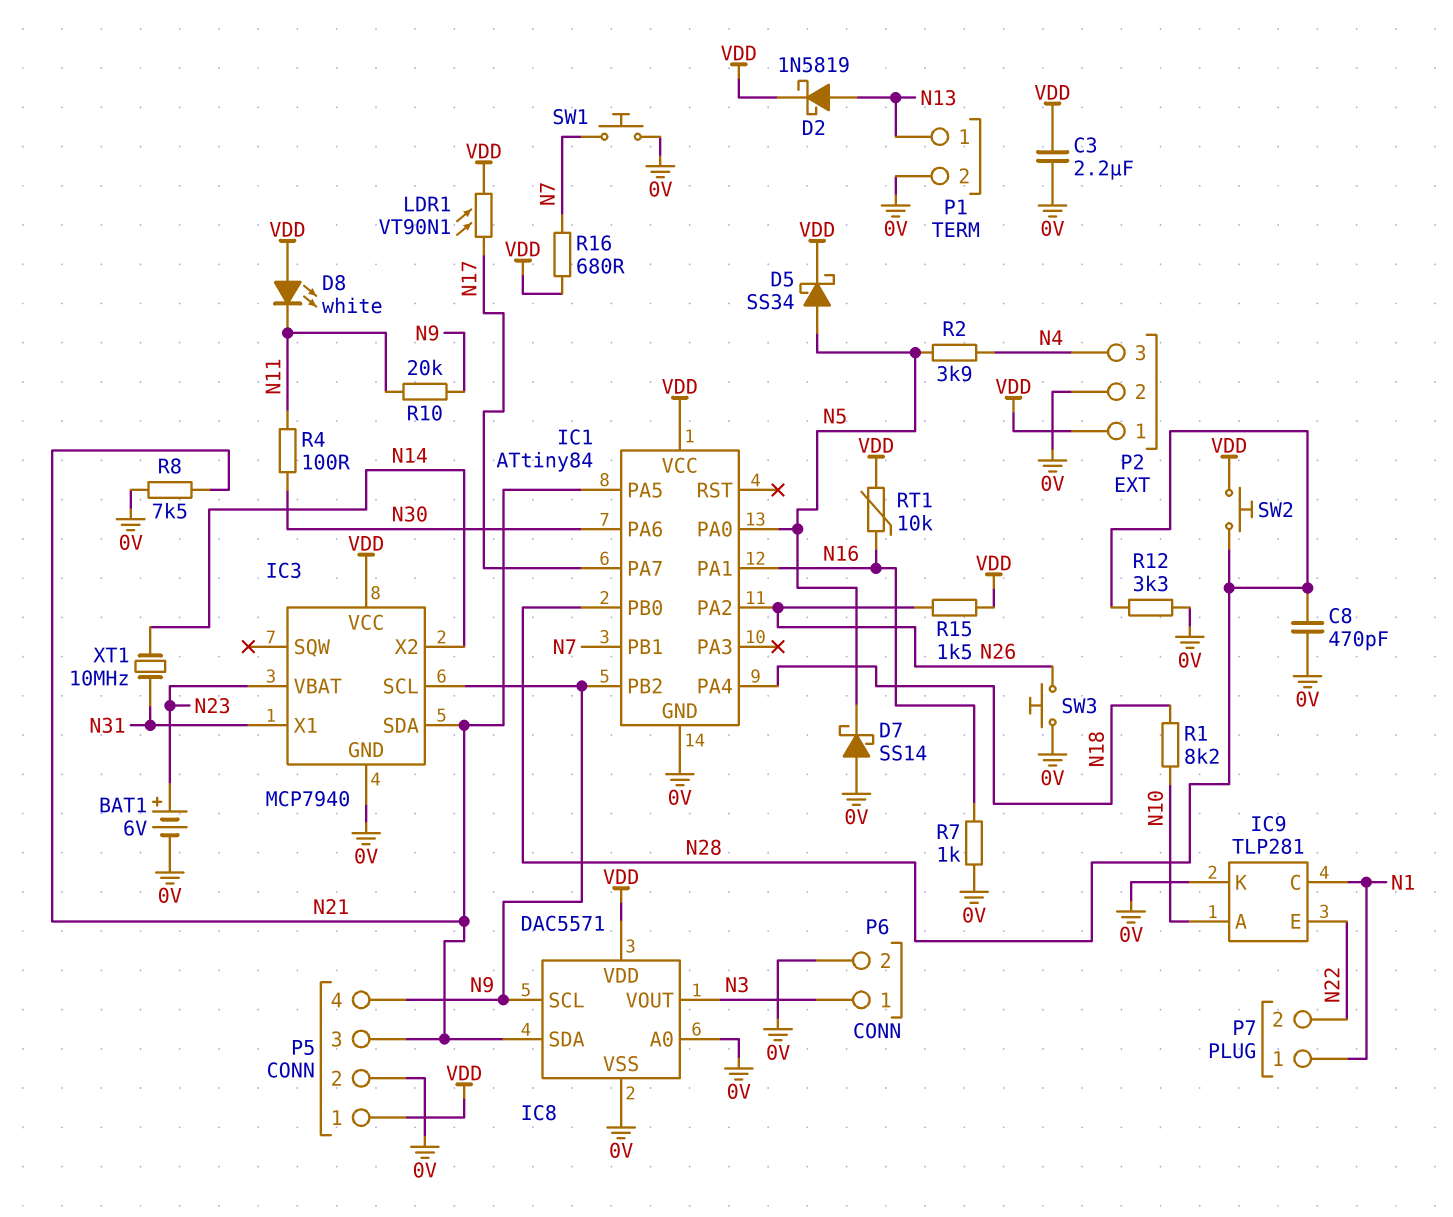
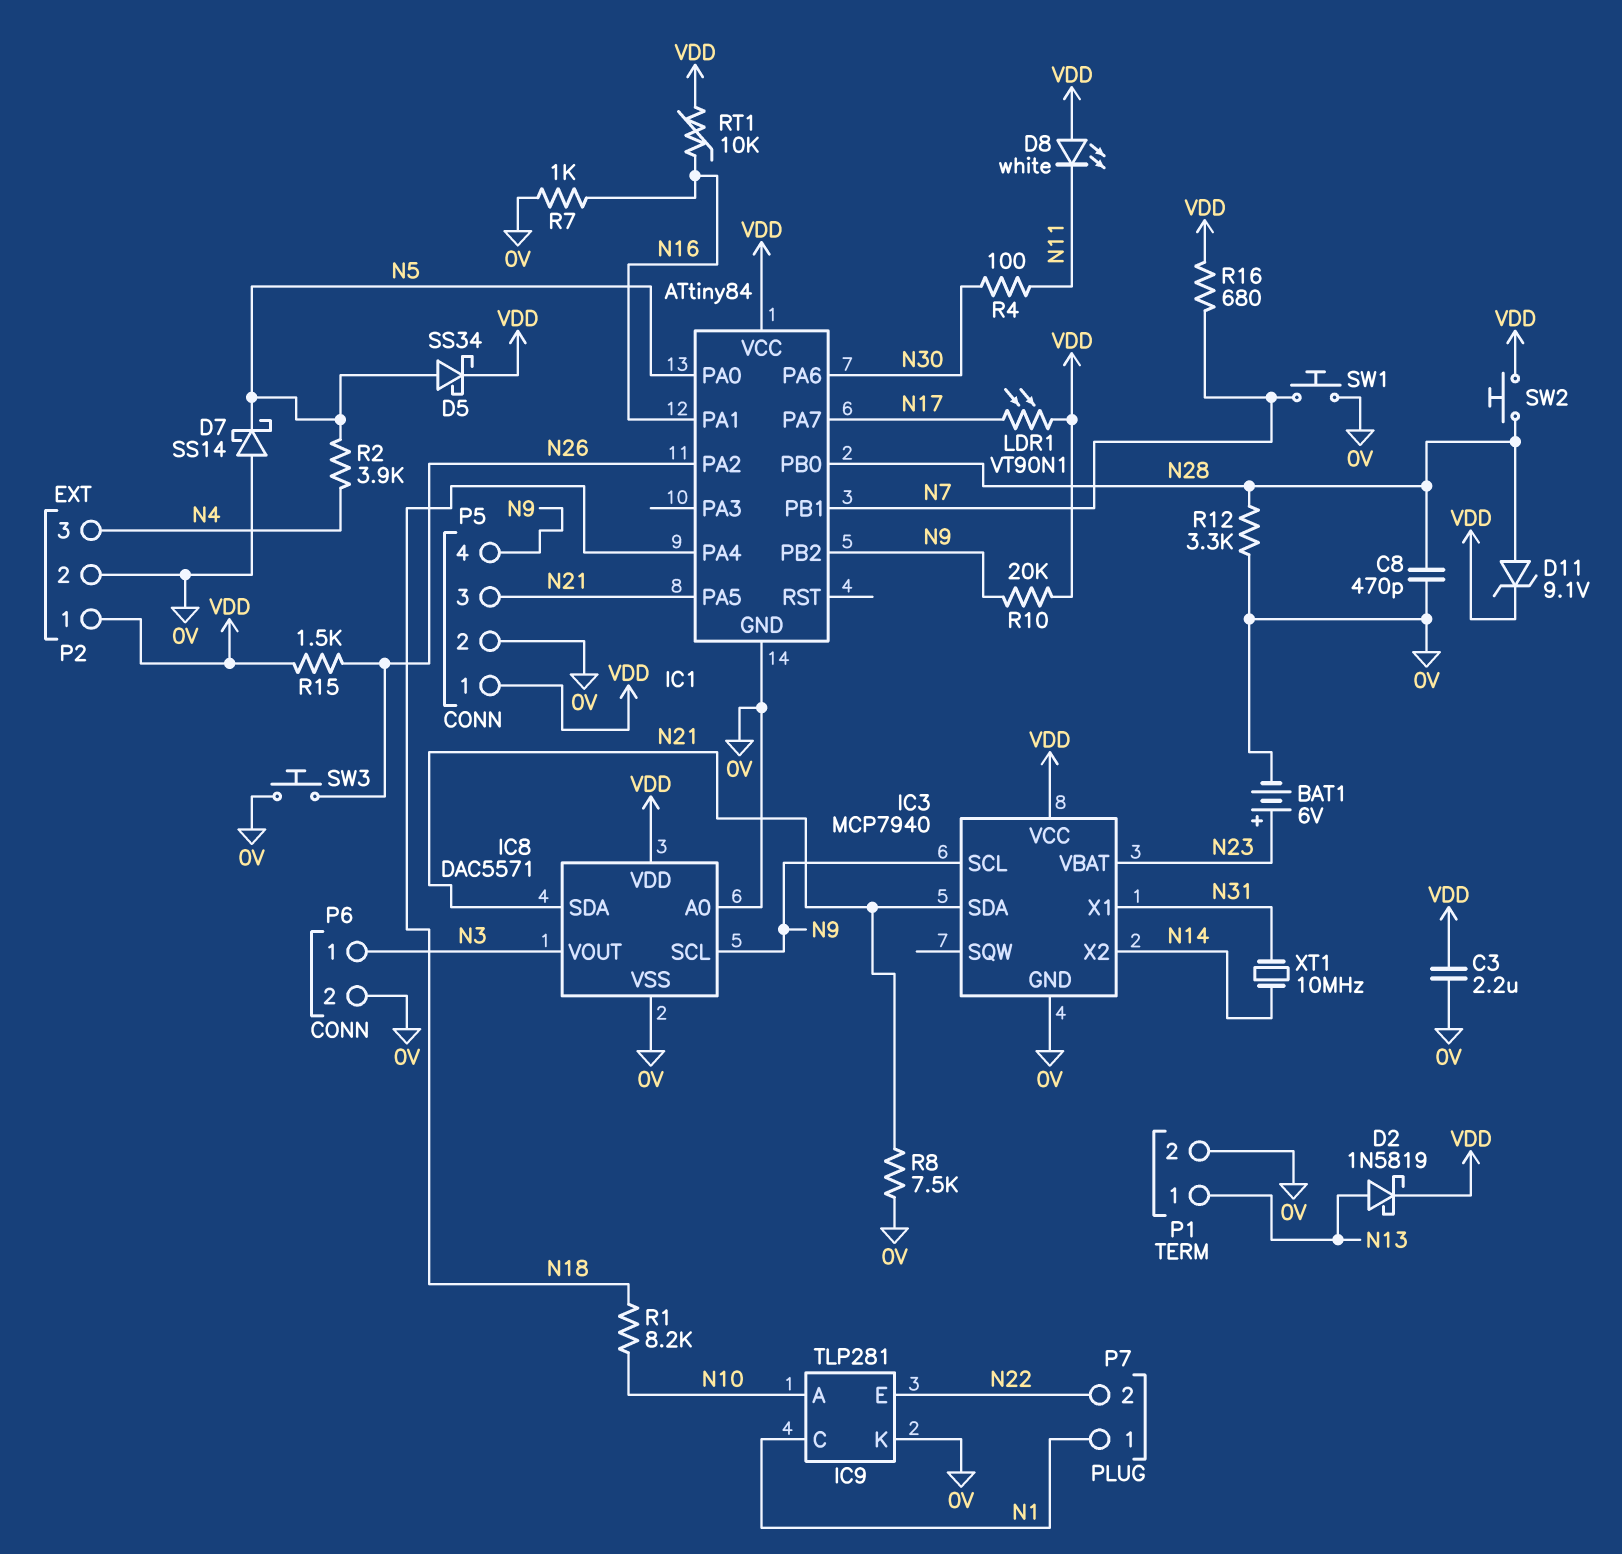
D11: none -> zener 9.1V (A N28, K VDD)
R10: 20k (N9, N11) -> 20k (N9, VDD)

